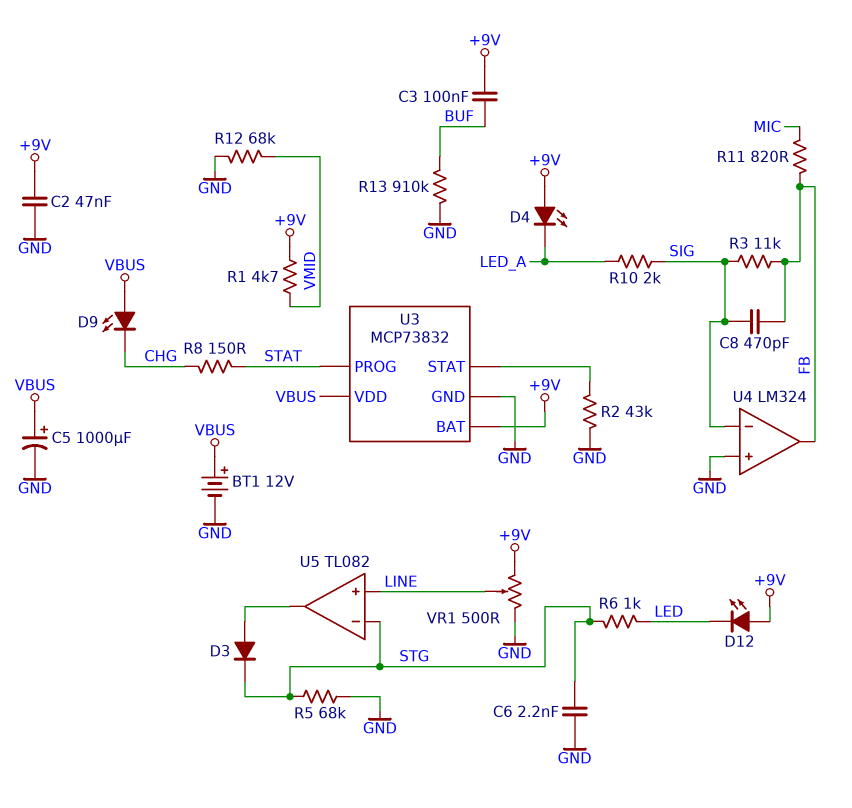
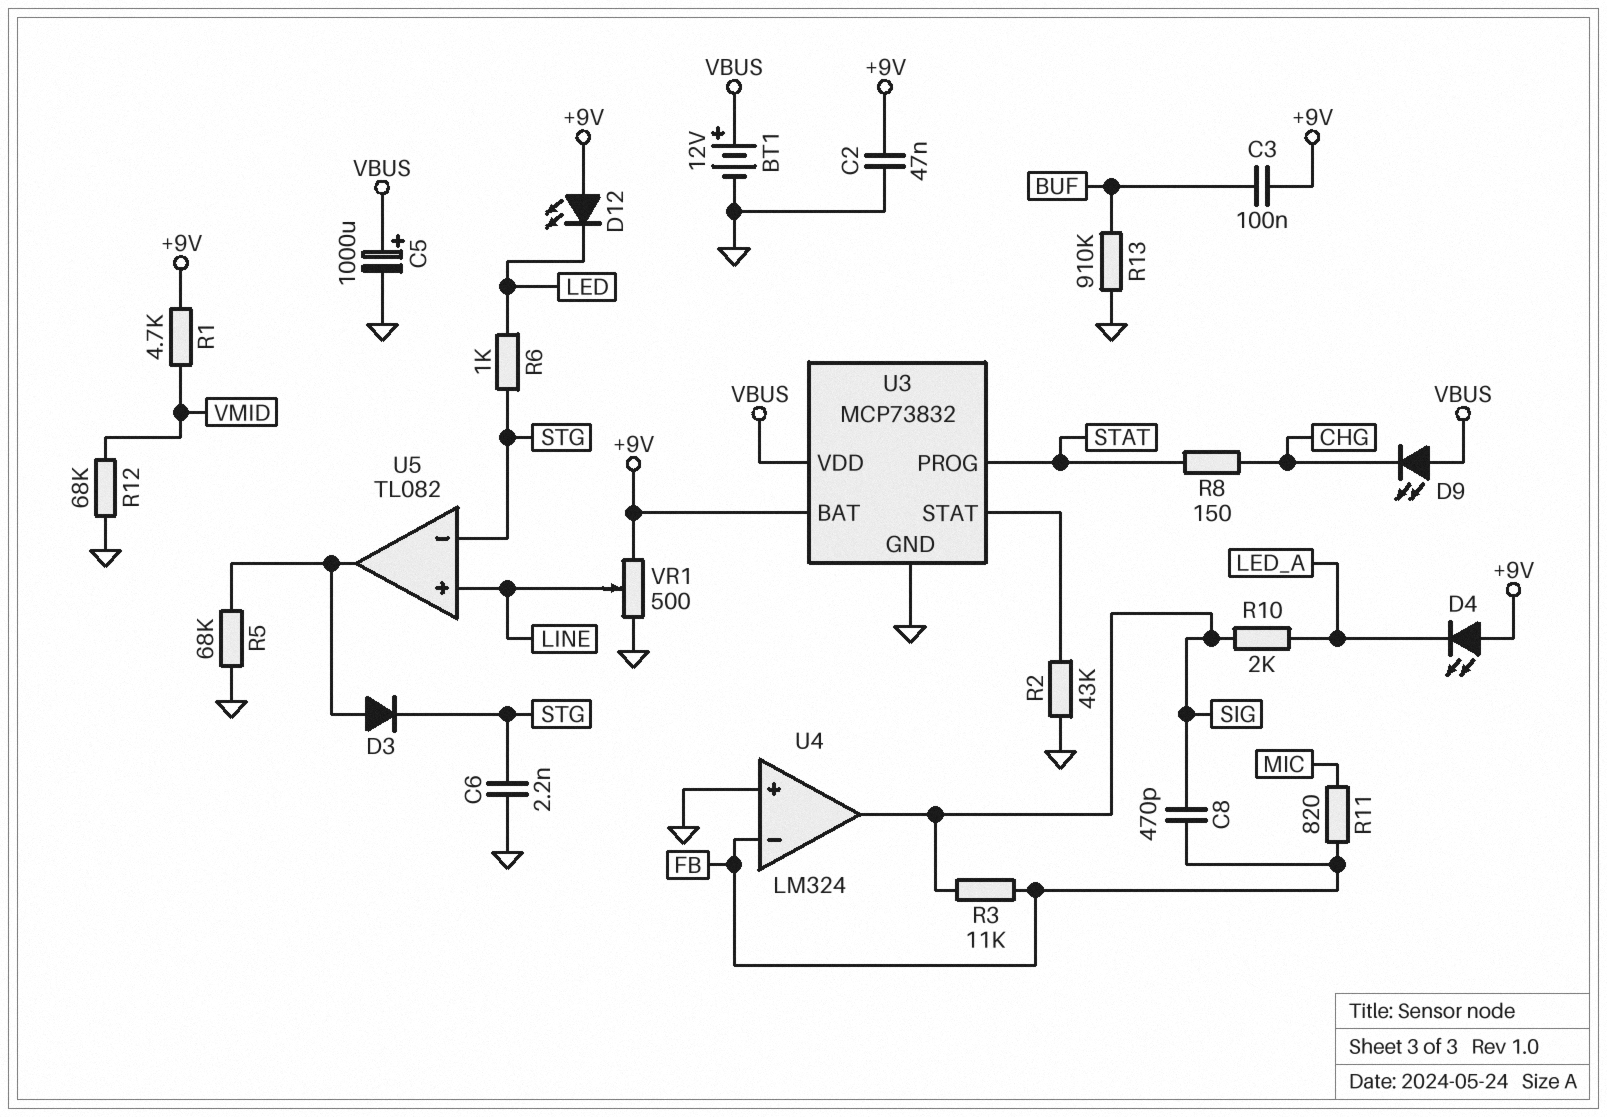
R5: 68k (GND, STG) -> 68k (GND, U5/out)
U4 pin in-: SIG -> FB
U4 pin out: FB -> SIG

